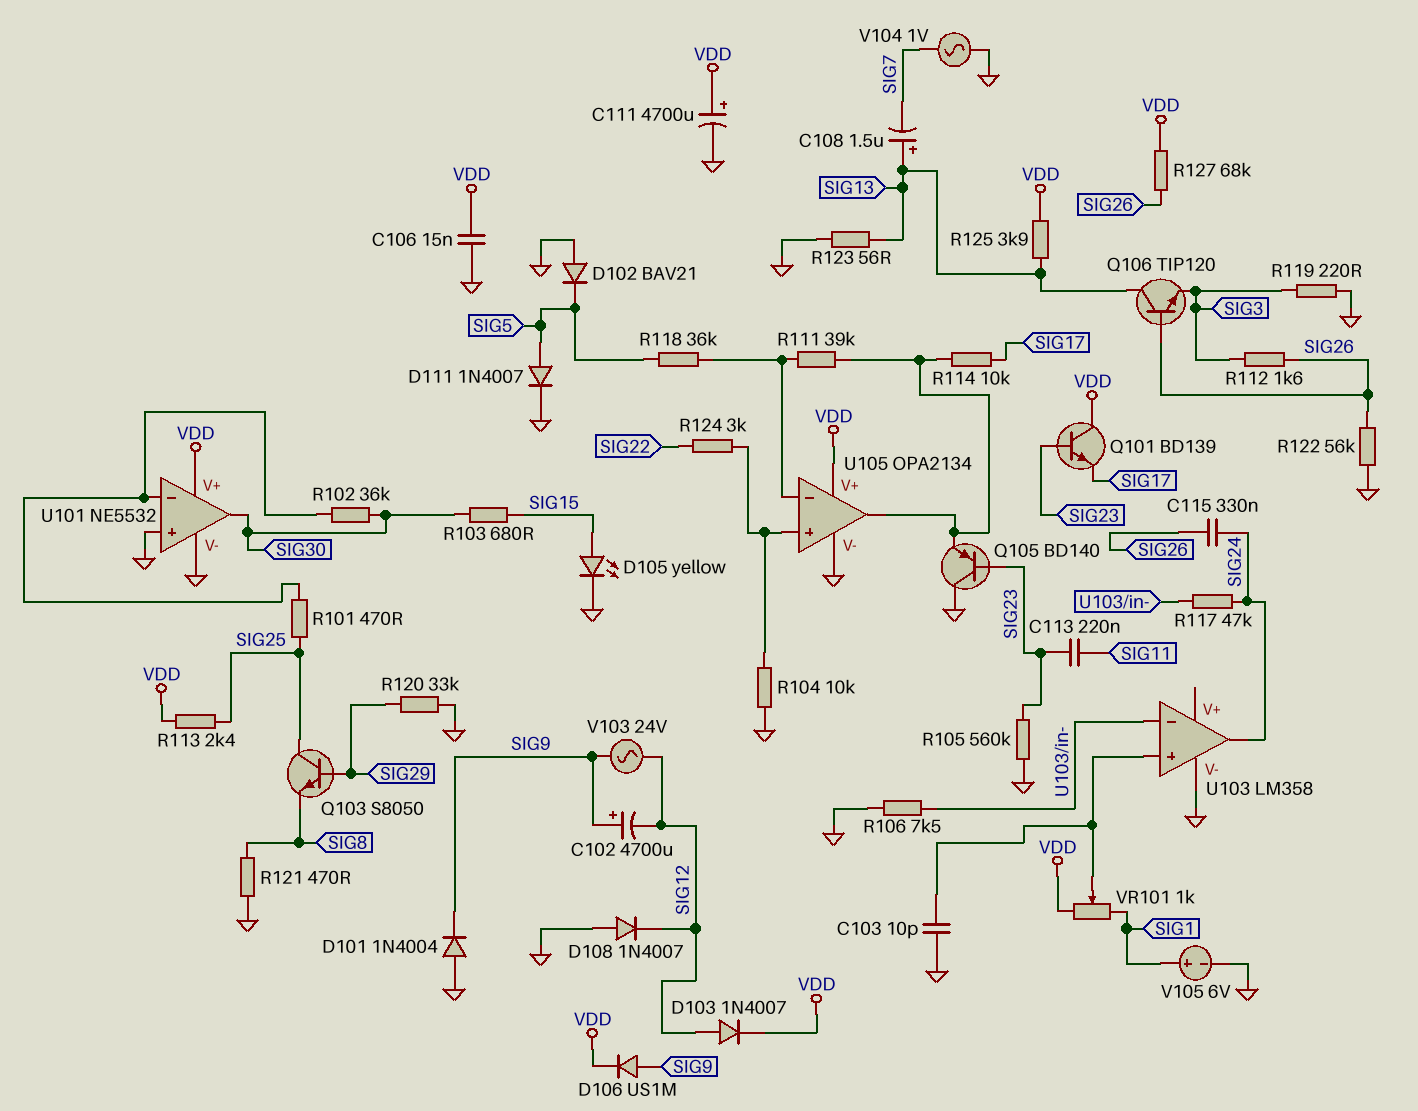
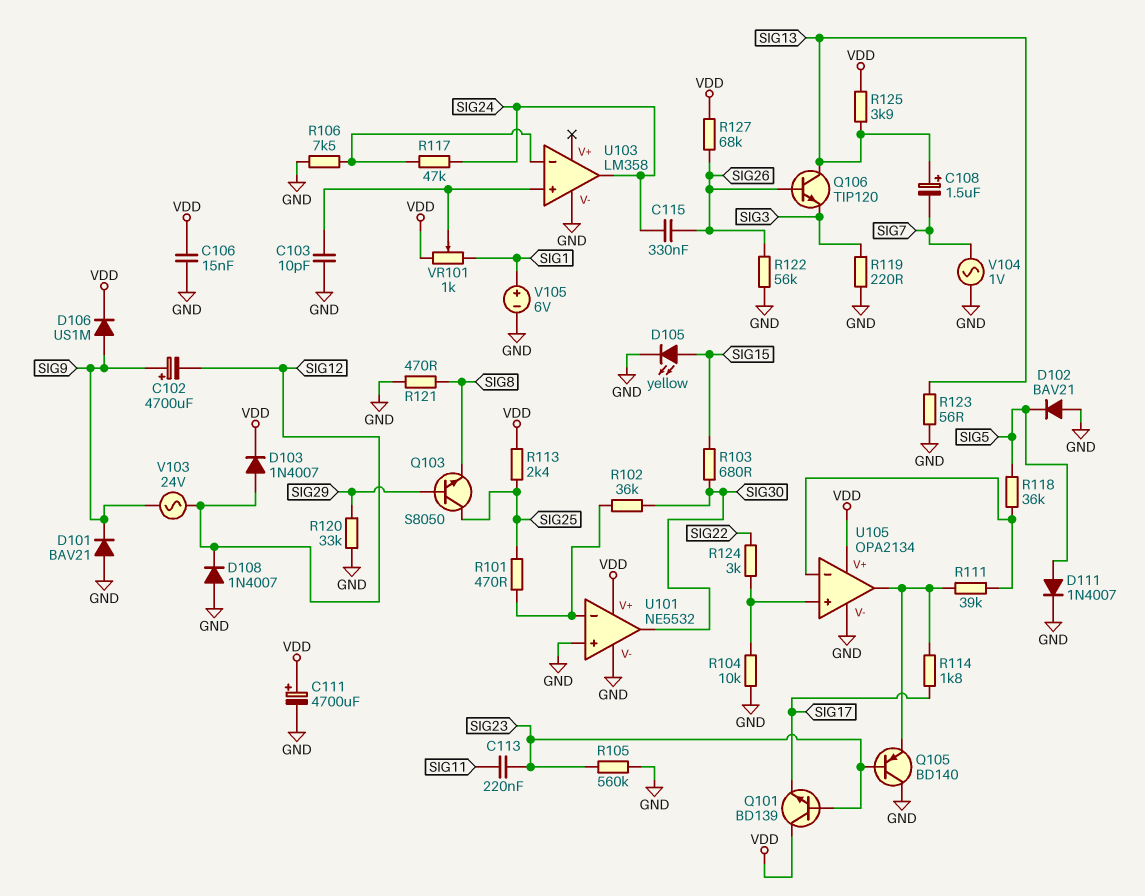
D101: diode 1N4004 (A GND, K SIG9) -> diode BAV21 (A GND, K SIG9)
R112: 1.6k (SIG3, SIG26) -> none
R114: 10k (SIG17, U105/out) -> 1.8k (SIG17, U105/out)

